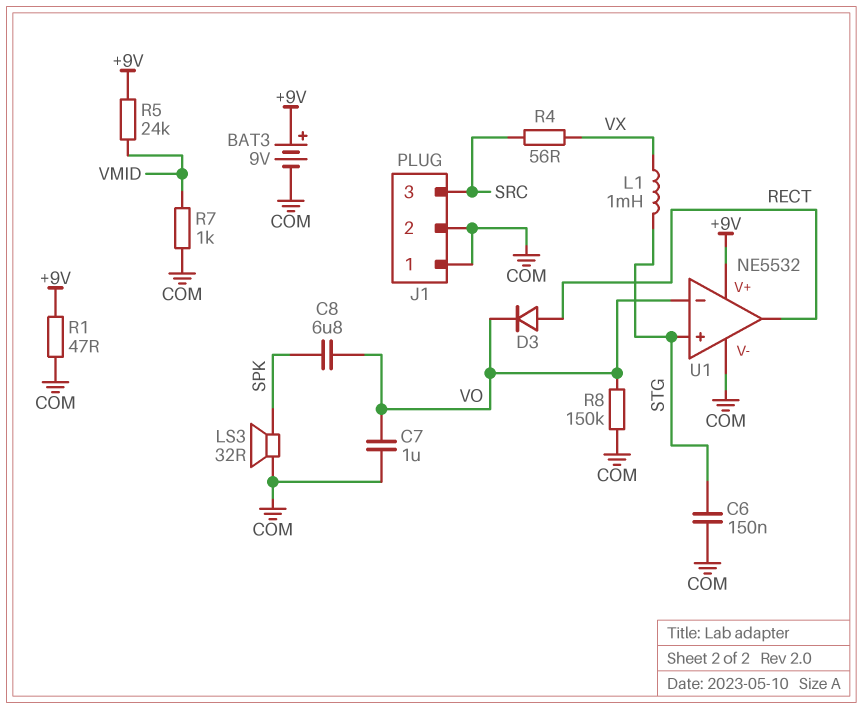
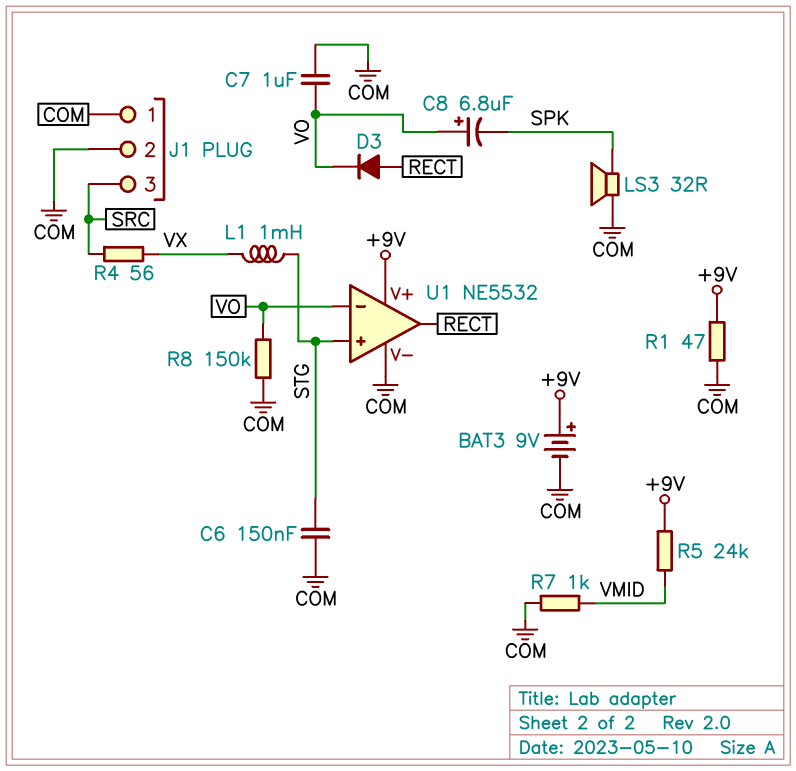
C8: 6.8uF (SPK, VO) -> 6.8uF (plus VO, minus SPK)

